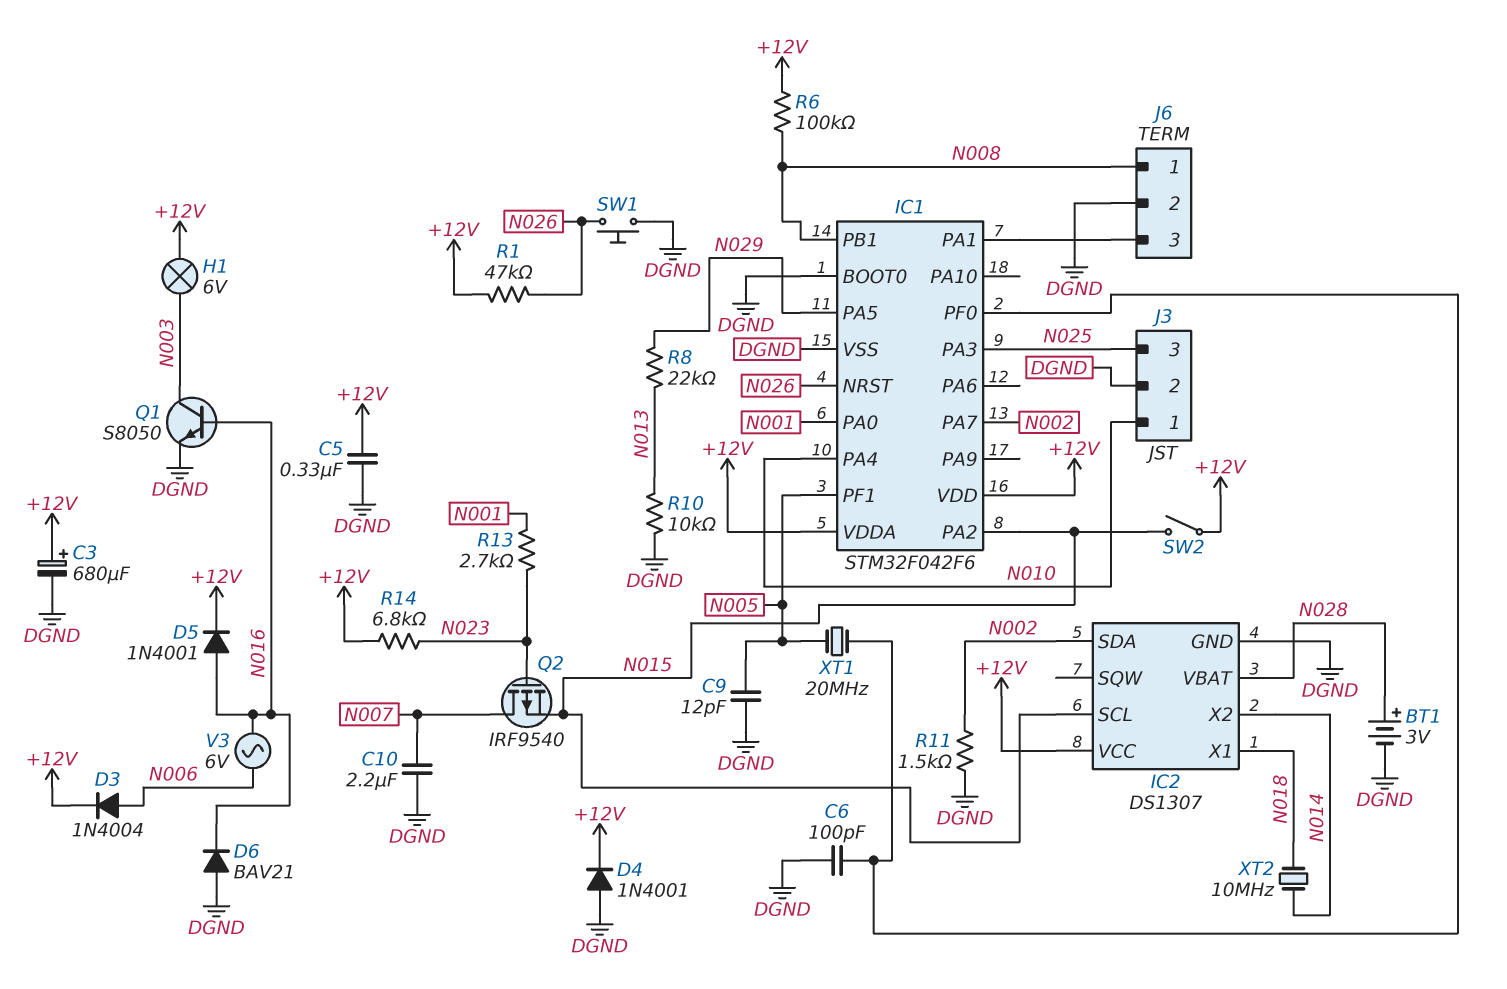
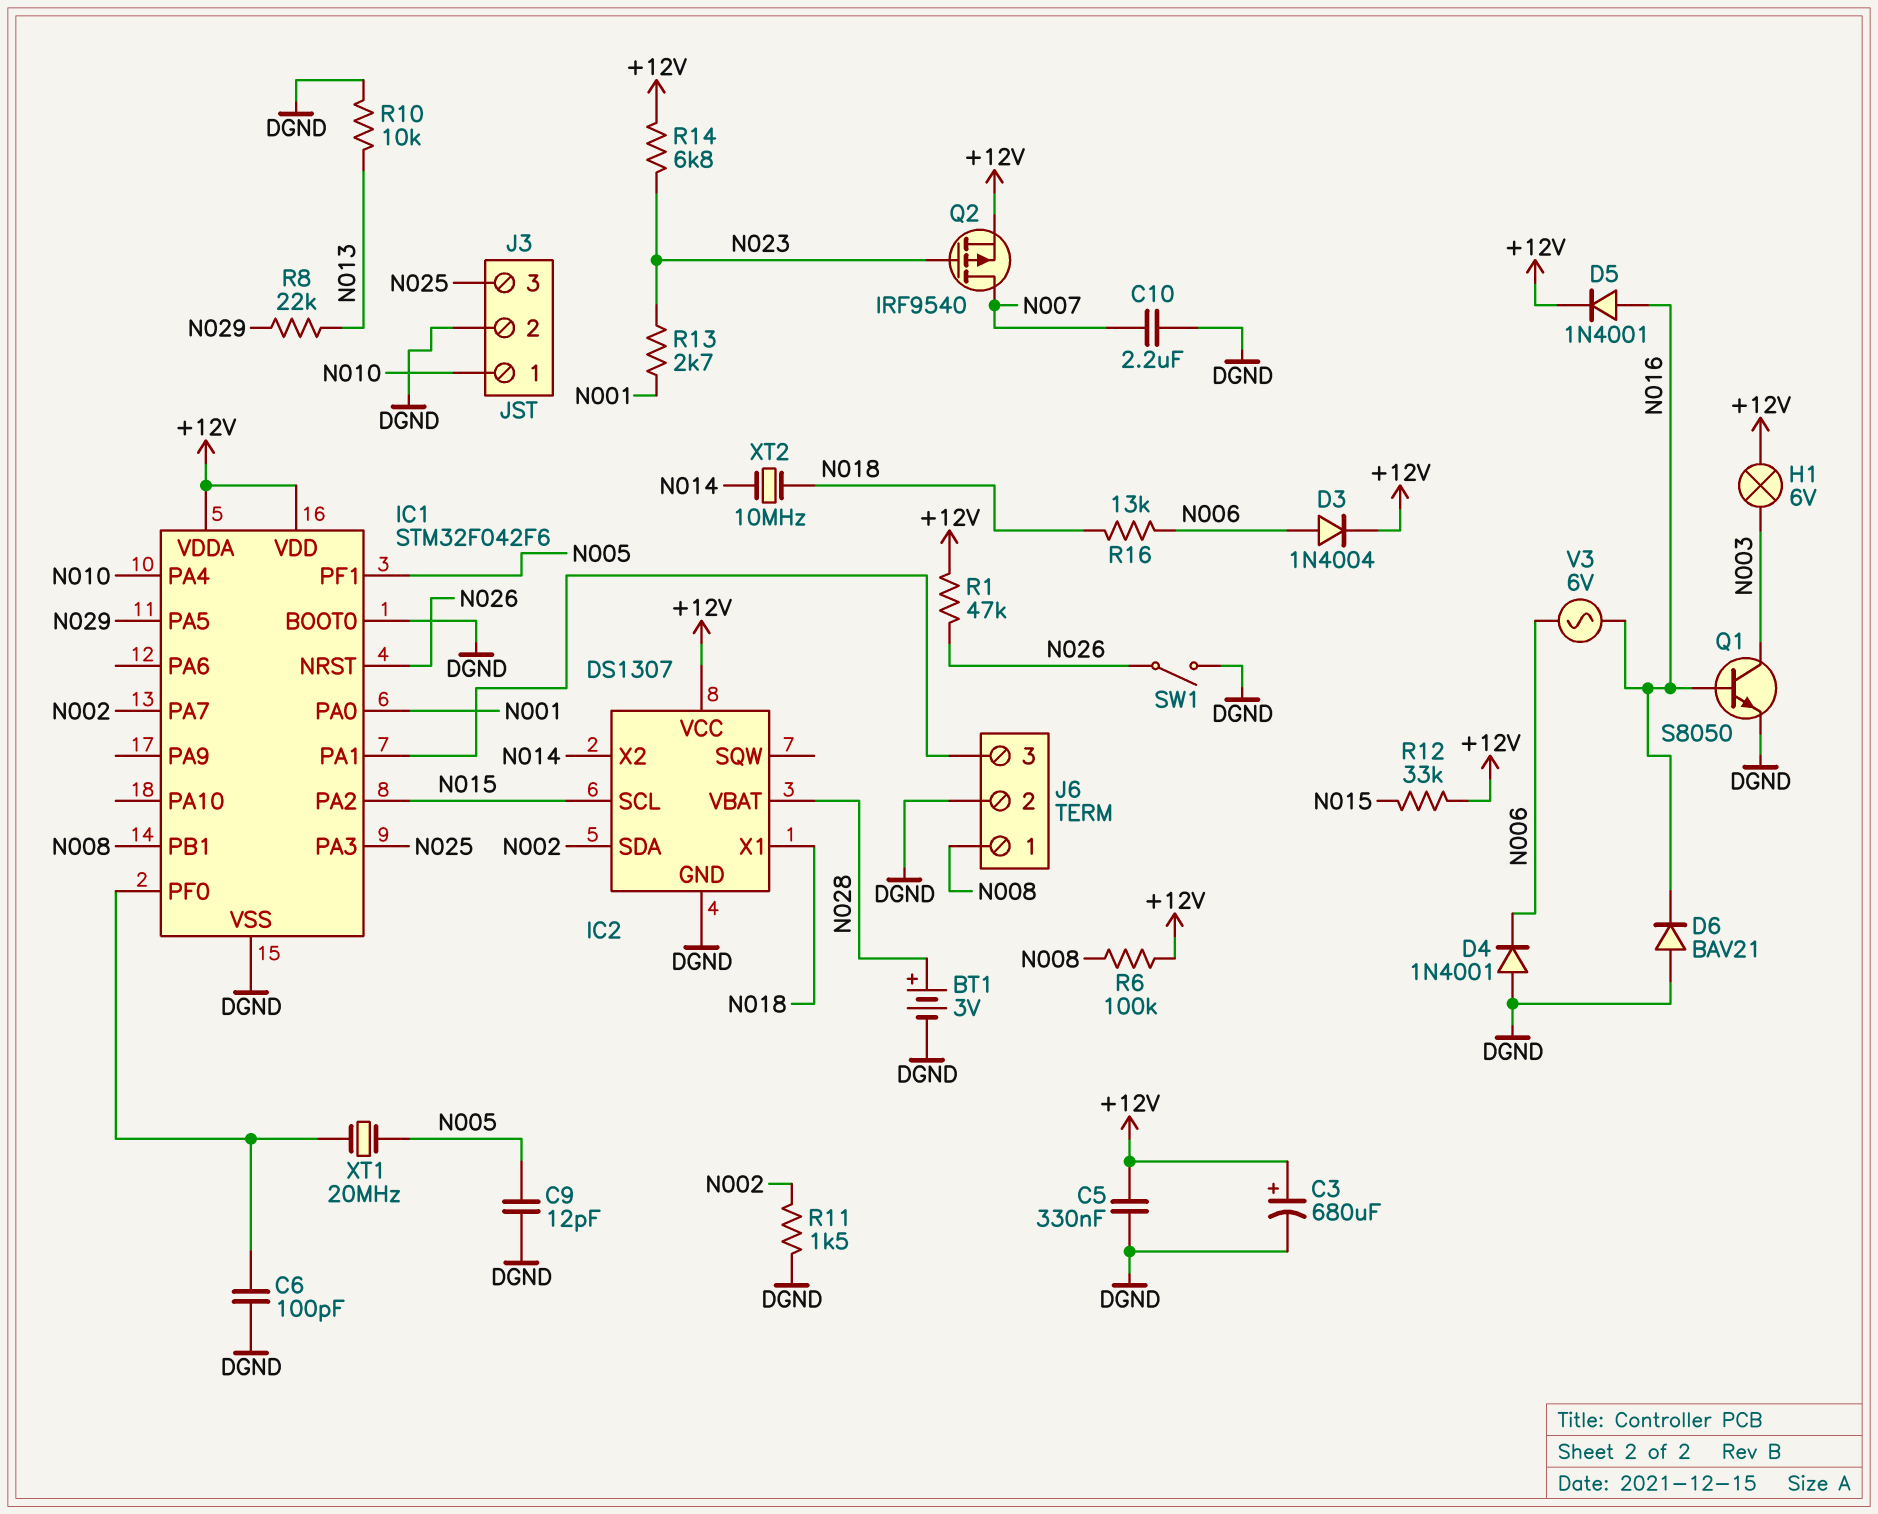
D4: diode 1N4001 (A DGND, K +12V) -> diode 1N4001 (A DGND, K N006)
Q2: PMOS IRF9540 (G N023, D N007, S N015) -> PMOS IRF9540 (G N023, D N007, S +12V)
R12: none -> 33k (+12V, N015)
R16: none -> 13k (N006, N018)
SW1: button (DGND, N026) -> switch (DGND, N026)
SW2: switch (+12V, N015) -> none

